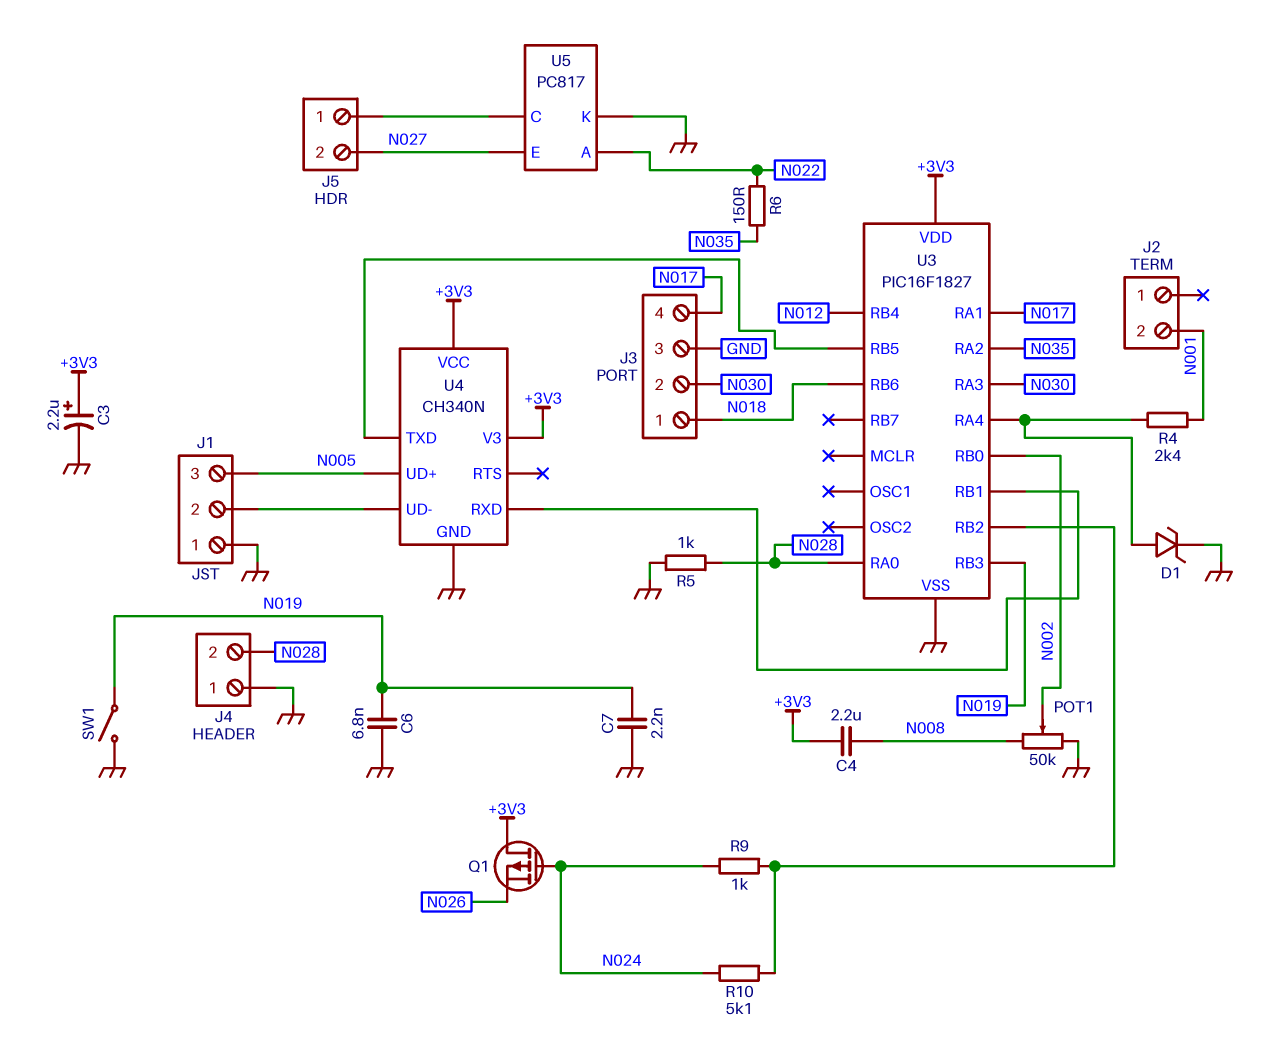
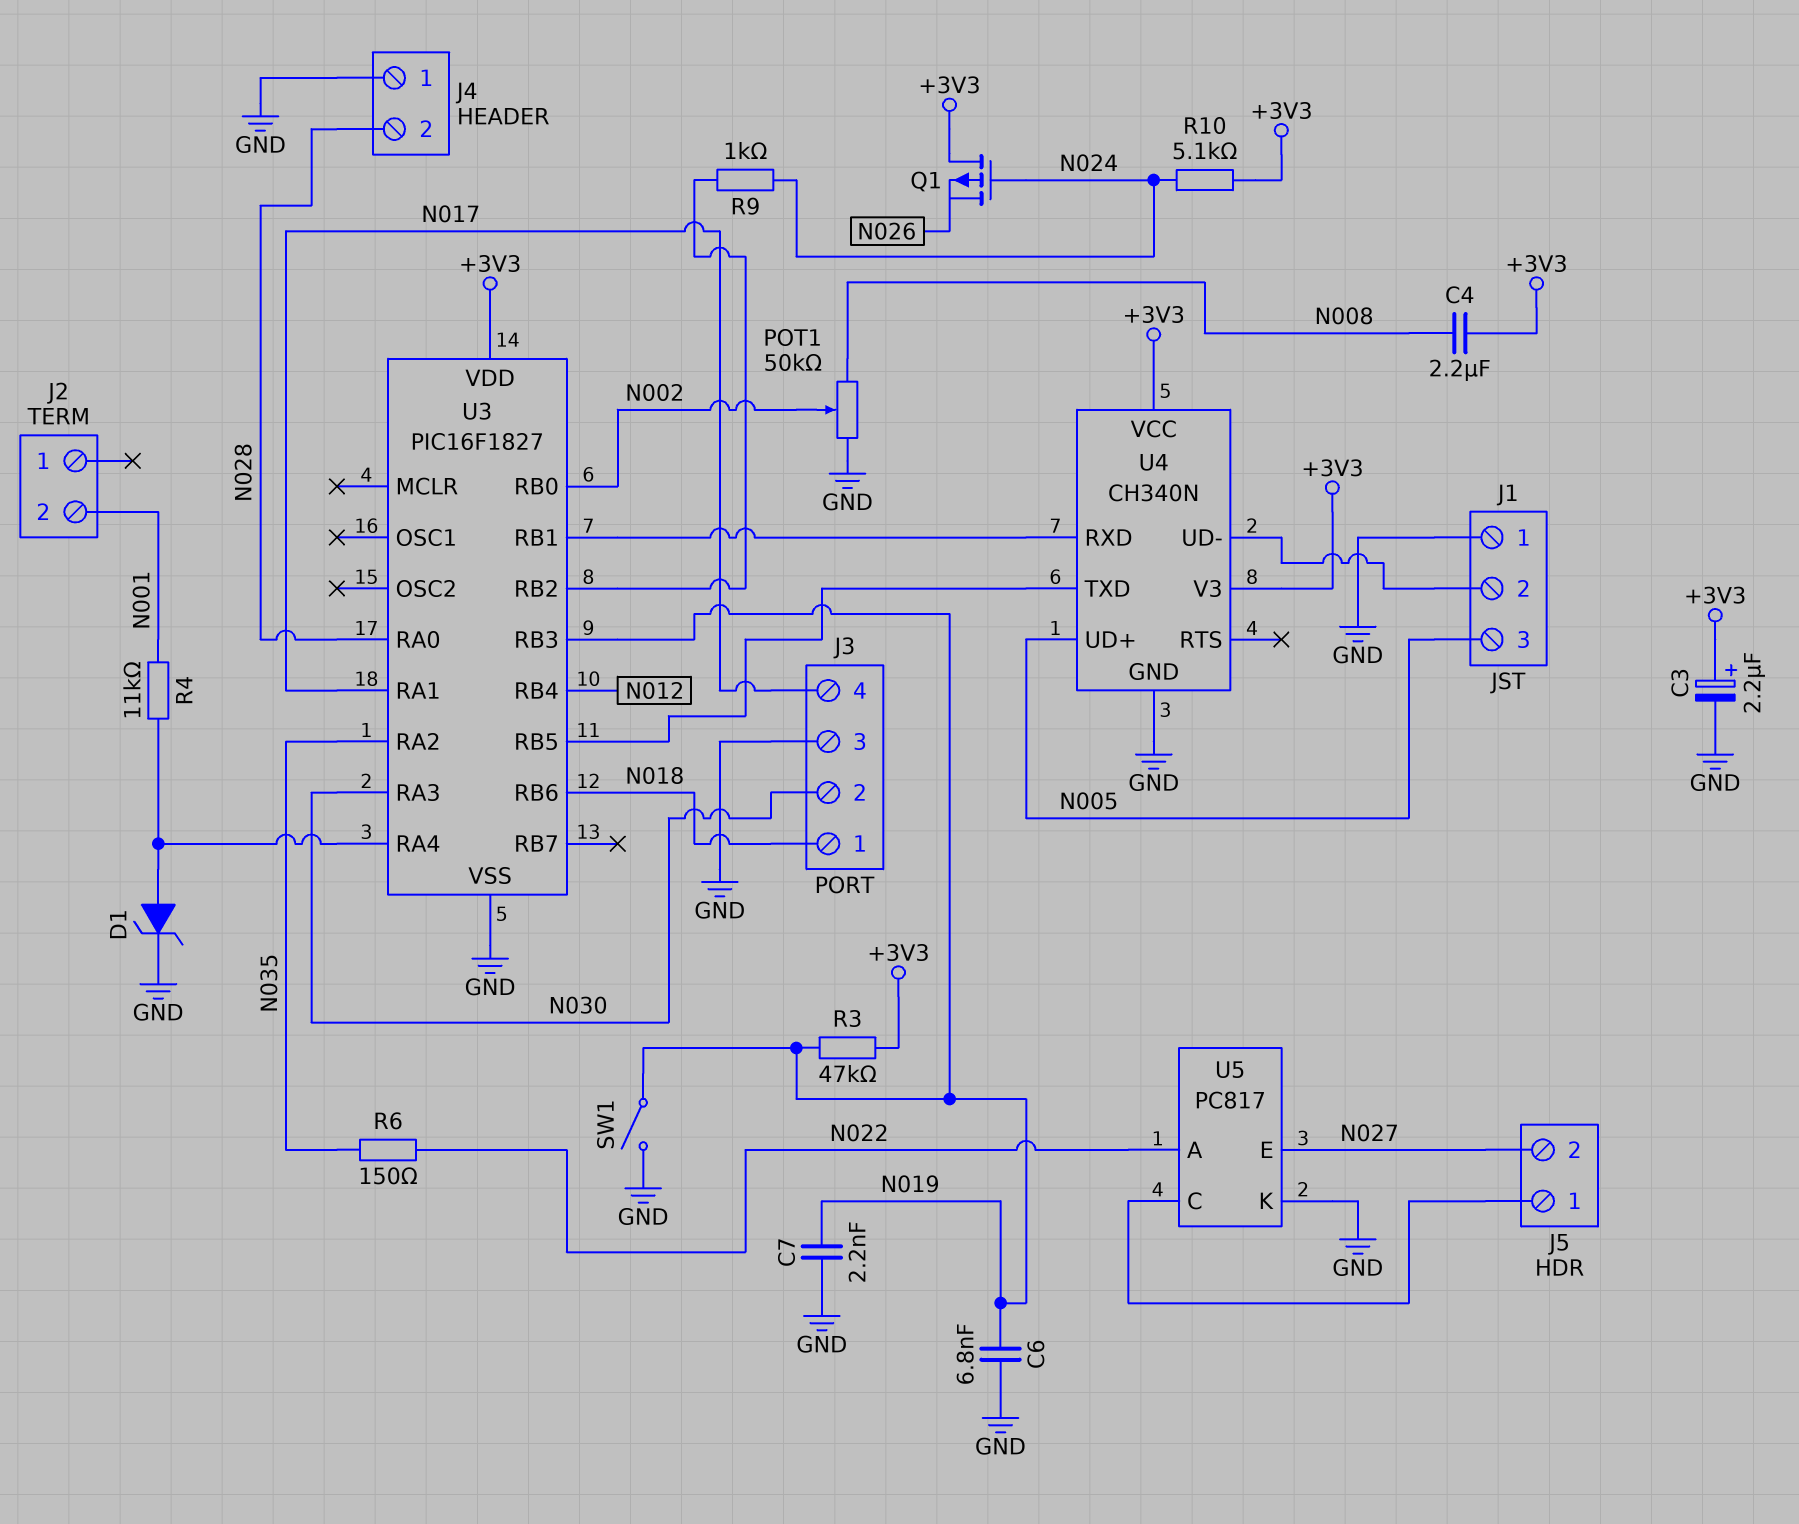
R3: none -> 47k (+3V3, N019)
R4: 2.4k (N001, U3/RA4) -> 11k (N001, U3/RA4)
R5: 1k (GND, N028) -> none
R10: 5.1k (N024, U3/RB2) -> 5.1k (+3V3, N024)

